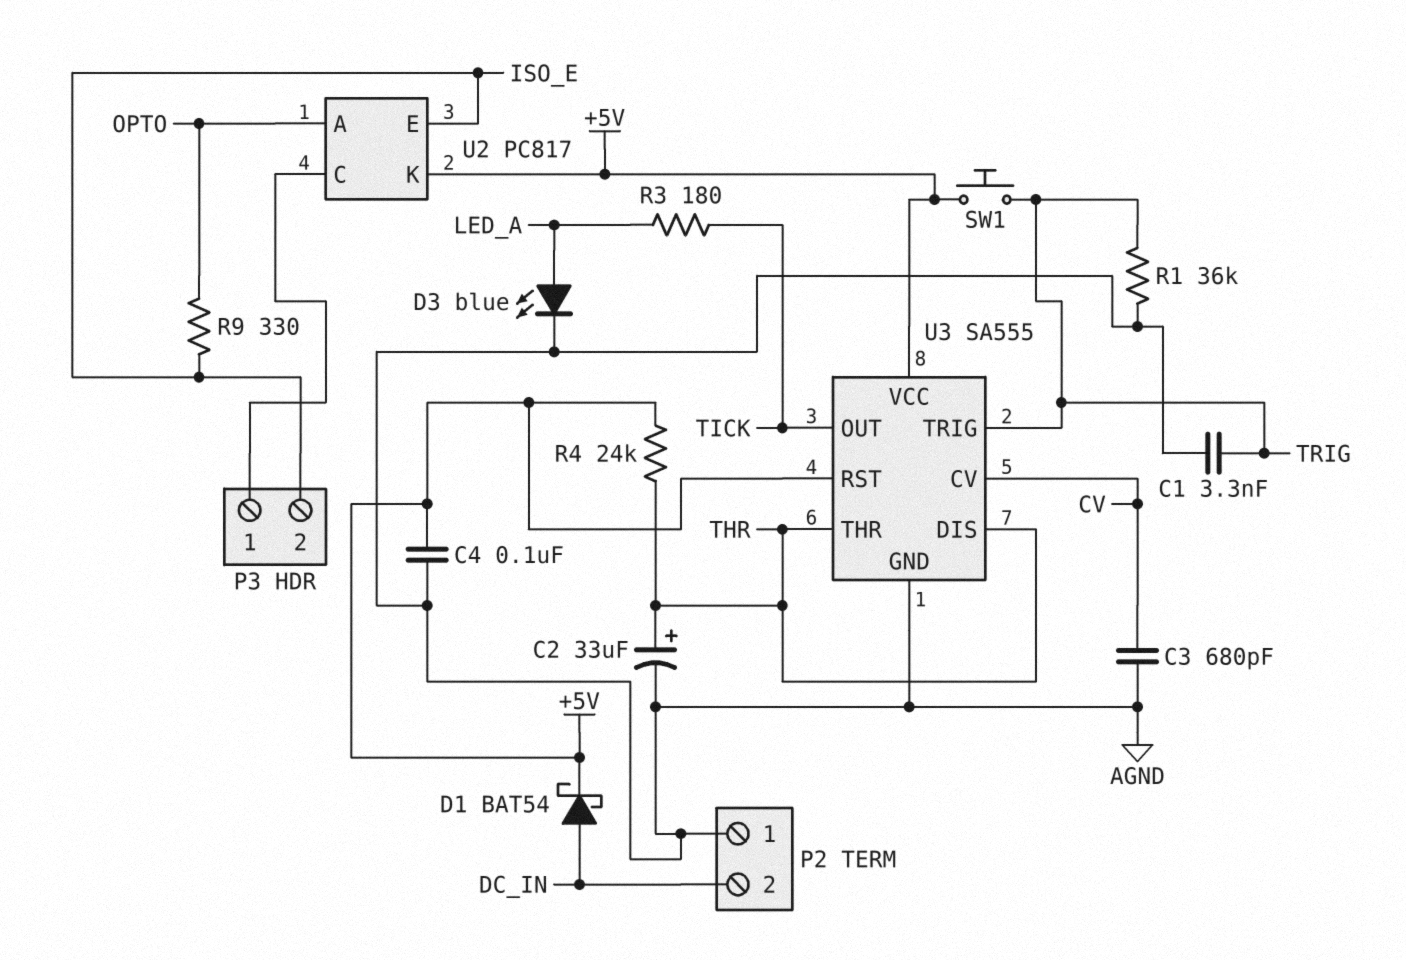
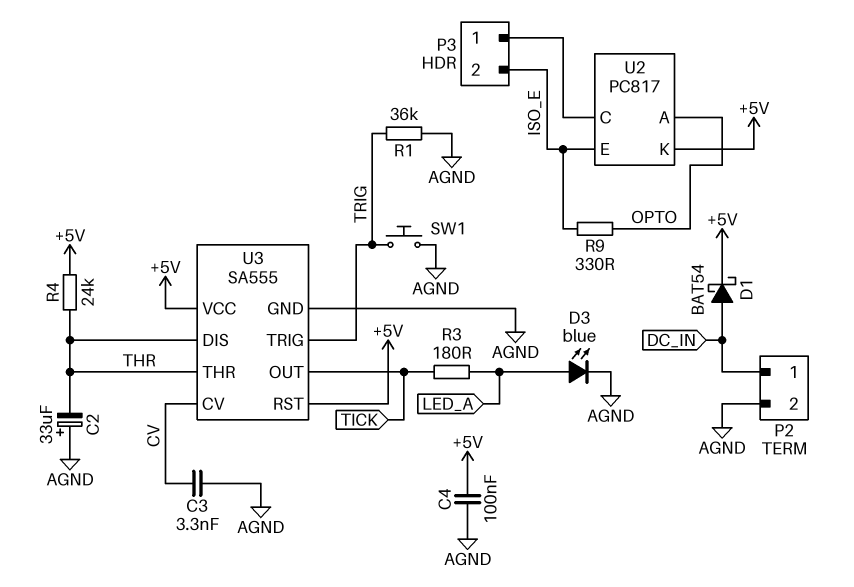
C1: 3.3nF (AGND, TRIG) -> none
C2: 33uF (plus THR, minus AGND) -> 33uF (plus AGND, minus THR)
C3: 680pF (AGND, CV) -> 3.3nF (AGND, CV)
P2 pin 1: AGND -> DC_IN
P2 pin 2: DC_IN -> AGND
SW1: button (+5V, TRIG) -> button (AGND, TRIG)

